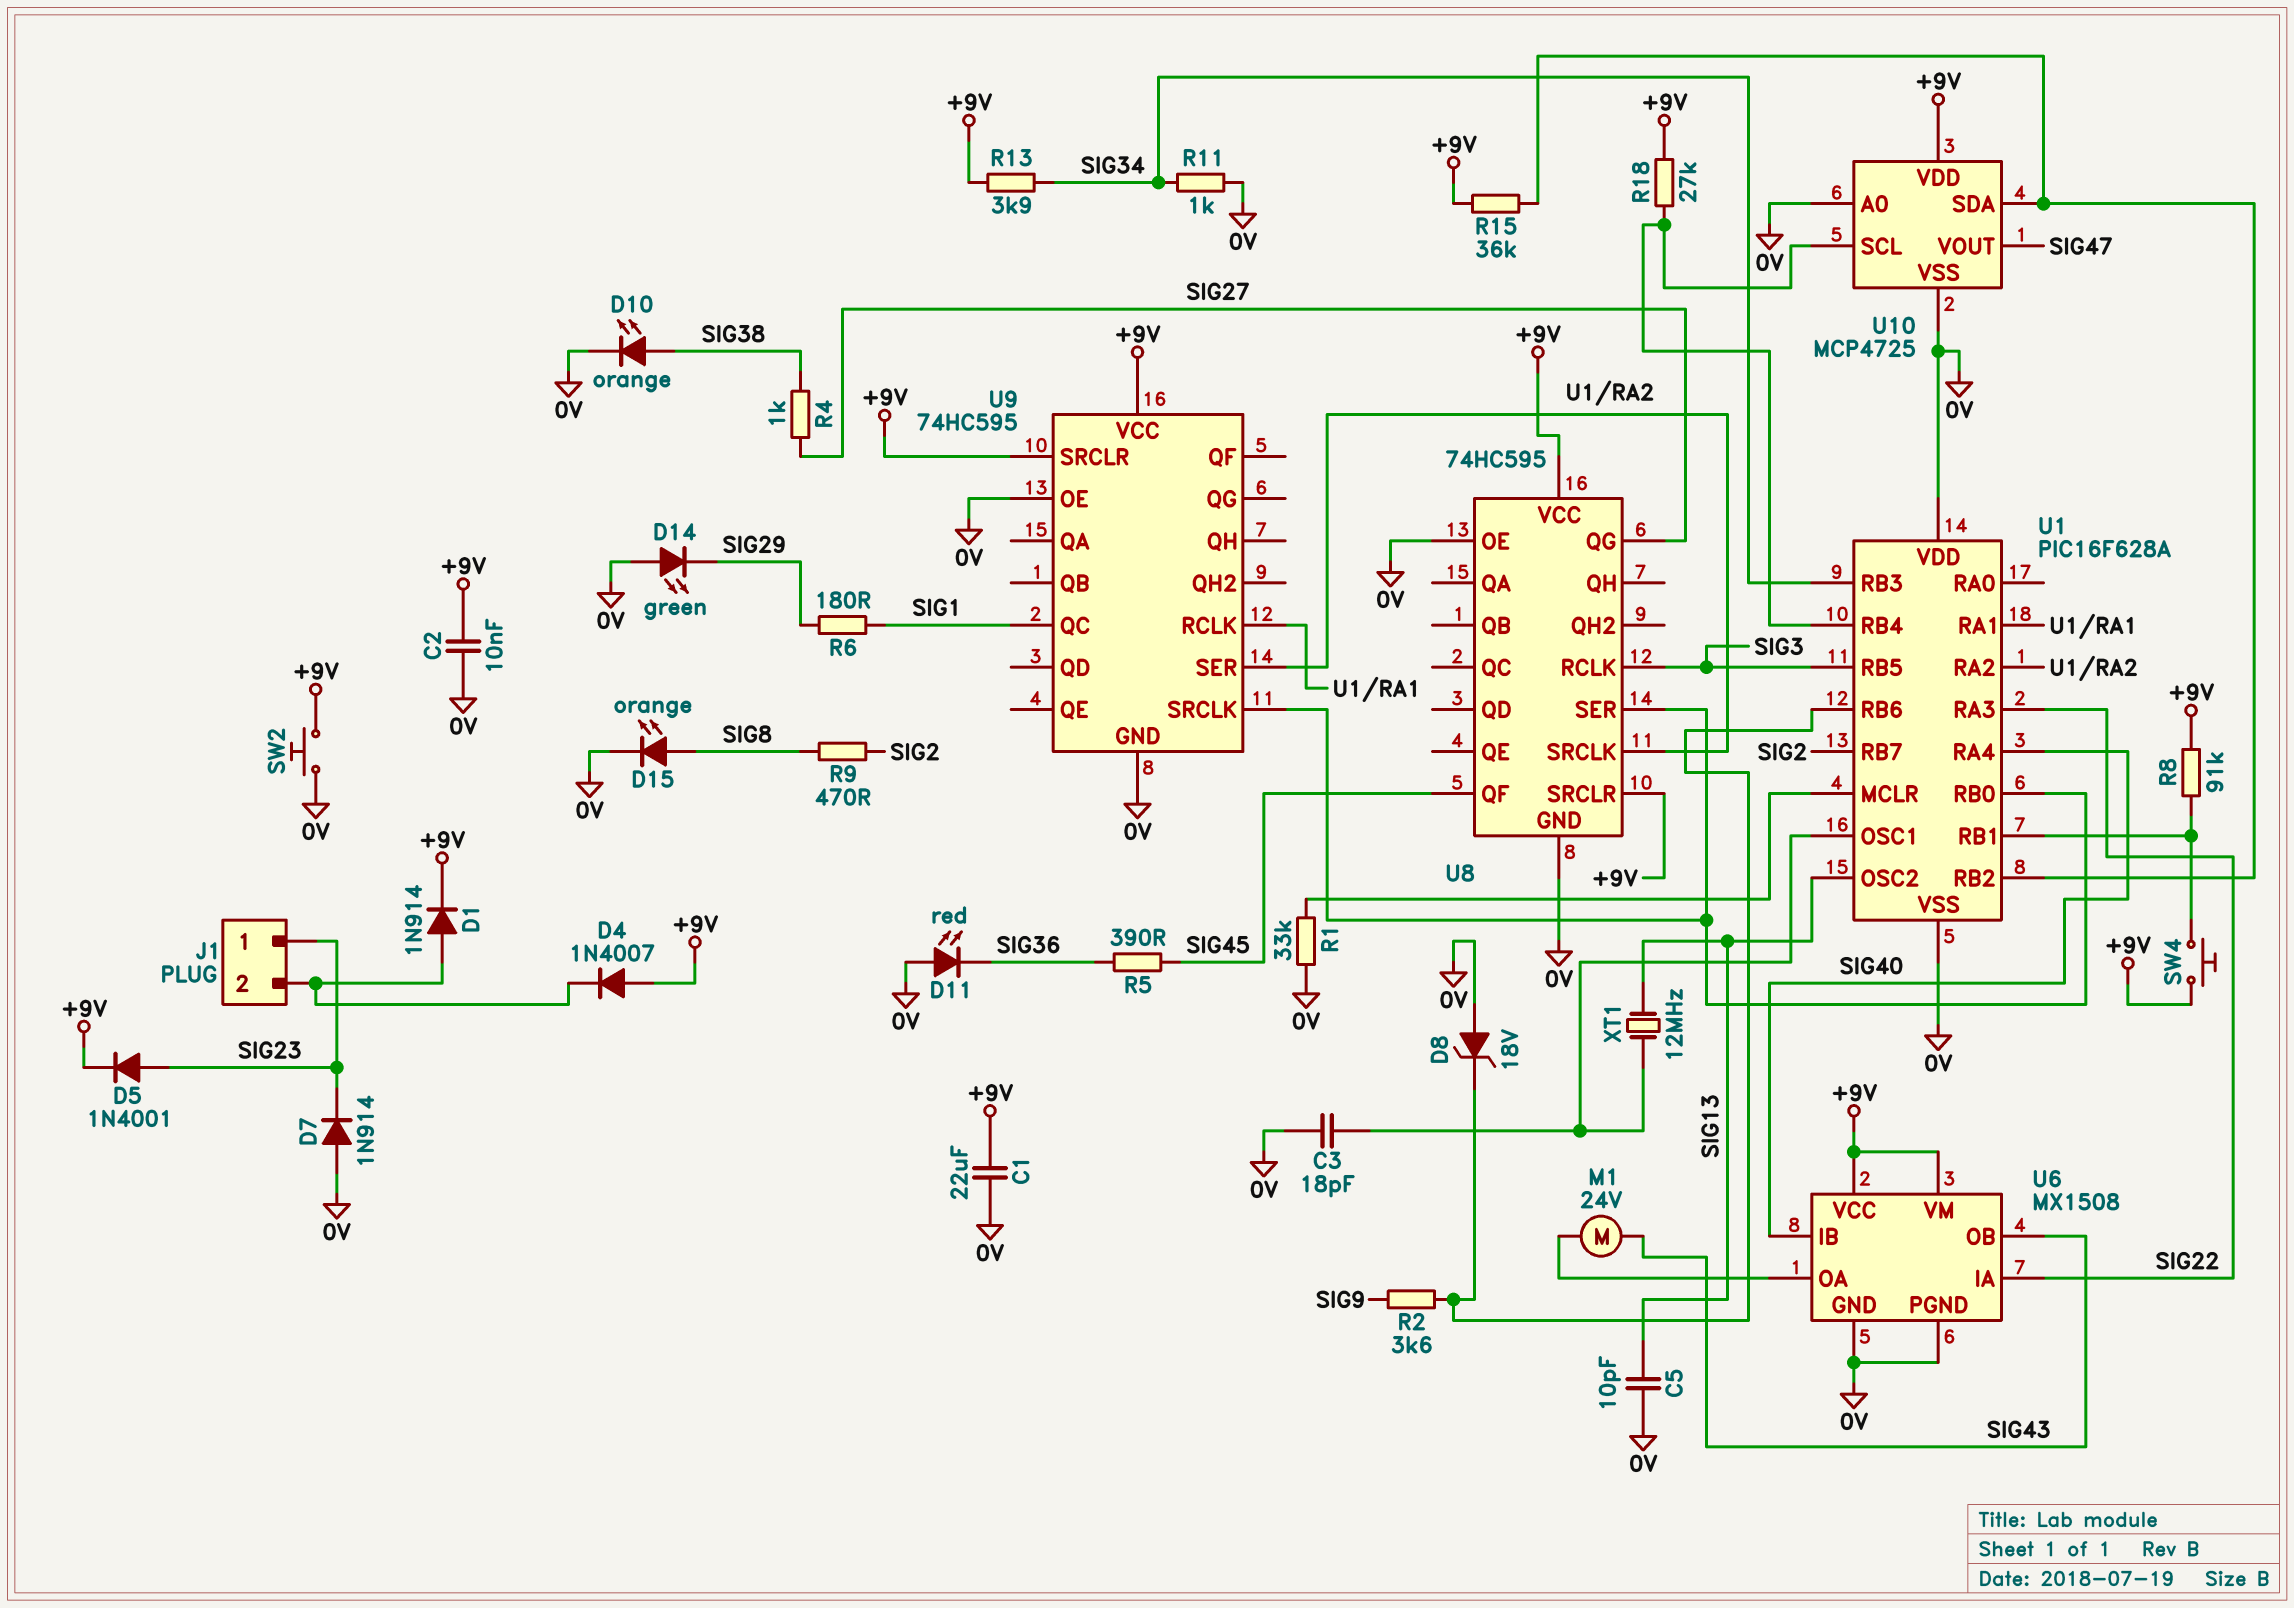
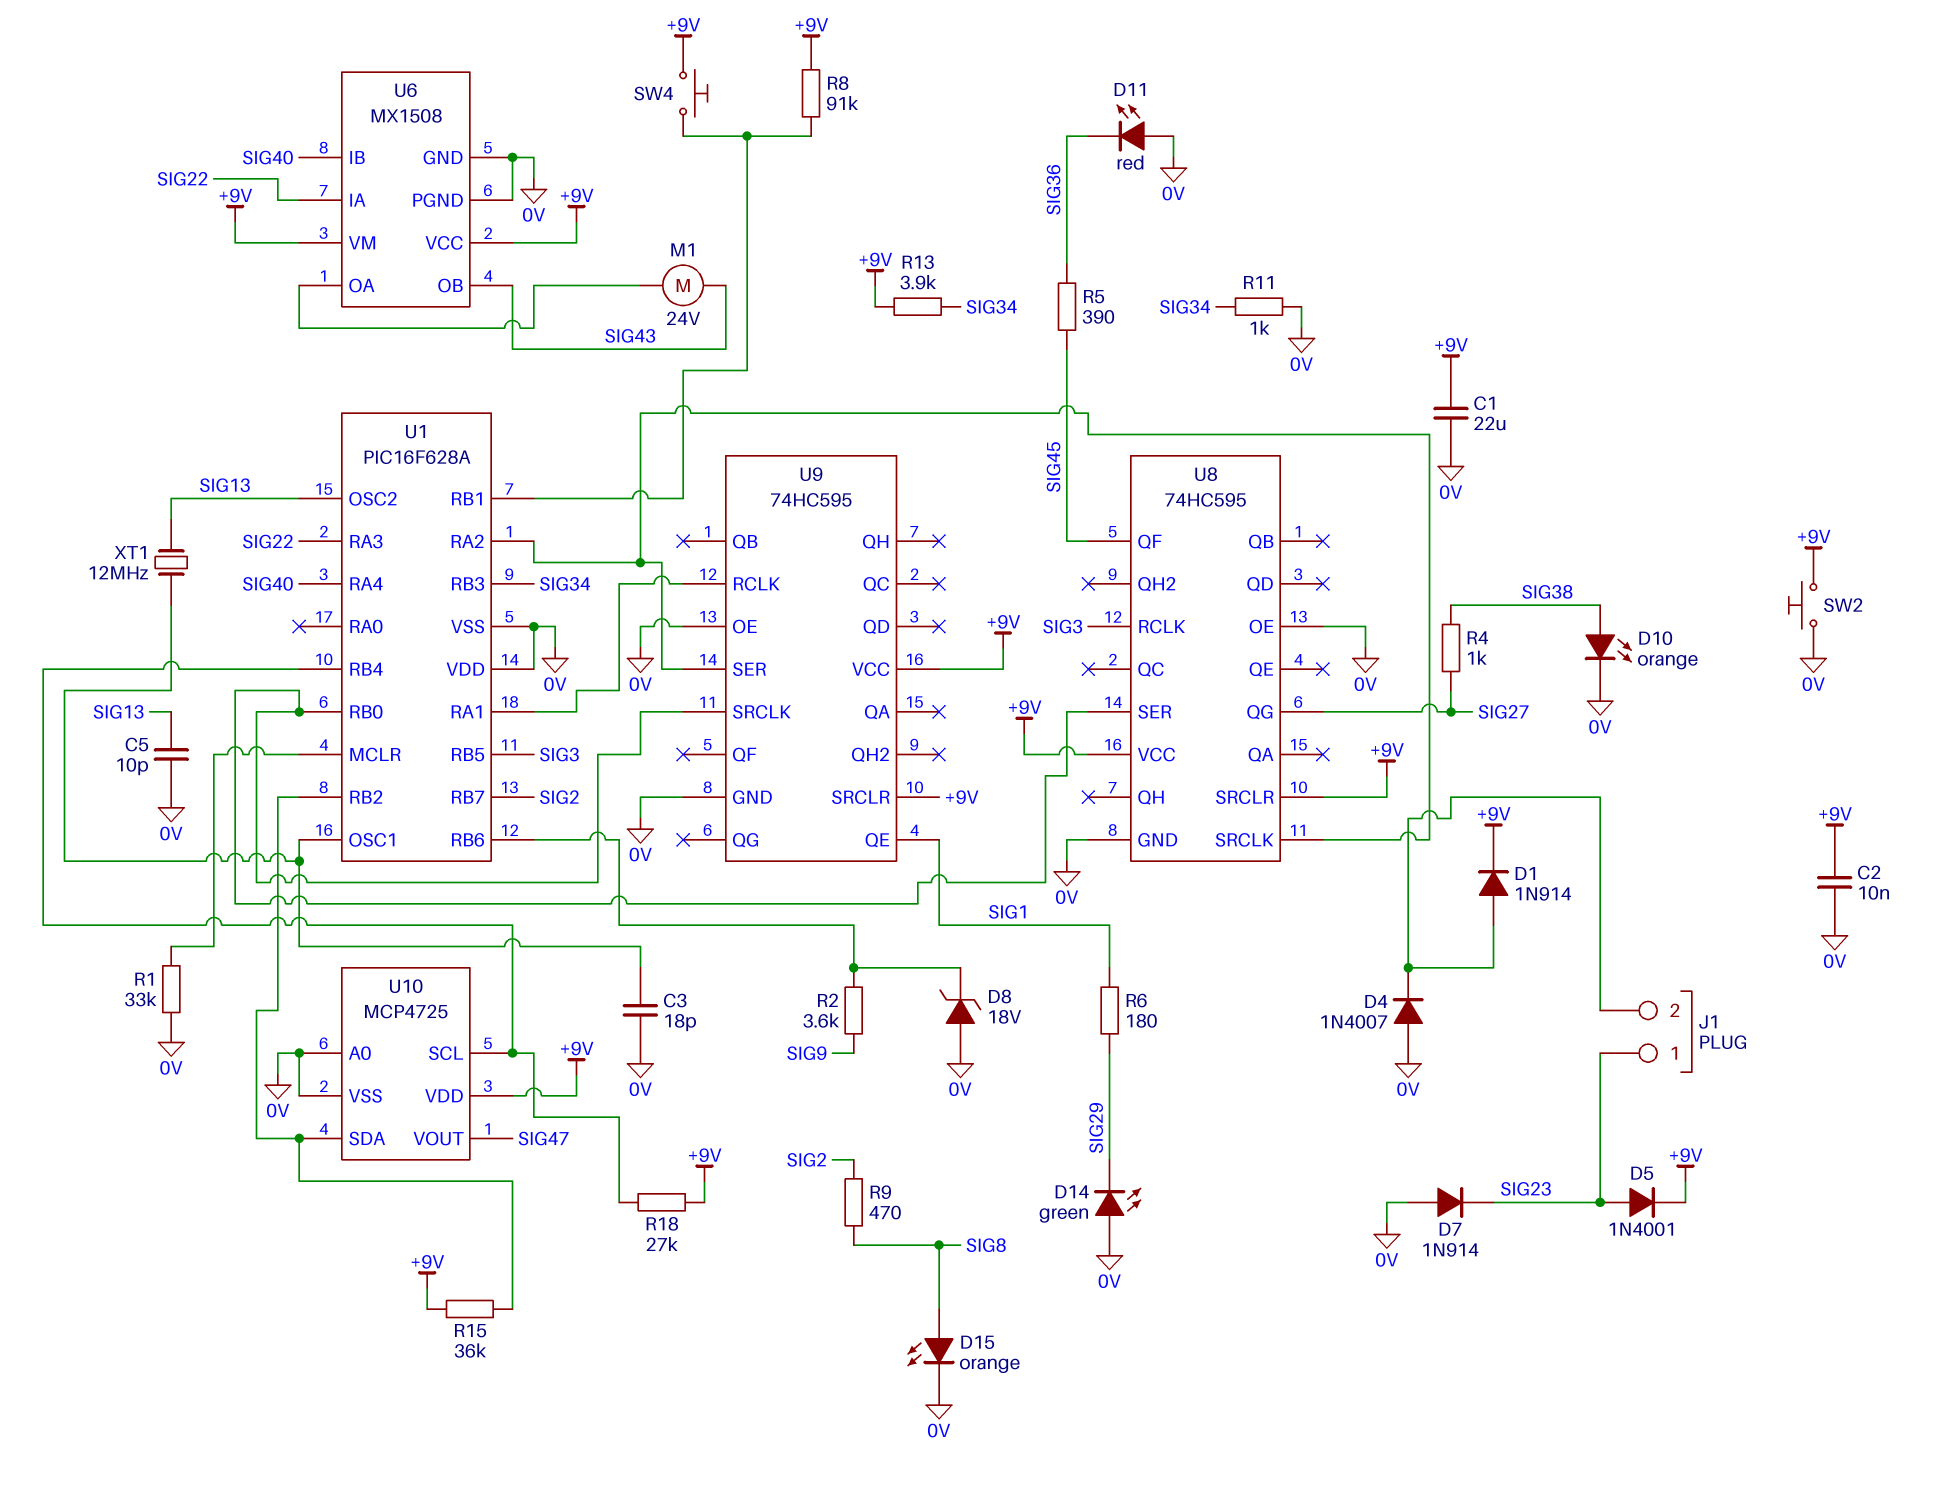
D4: diode 1N4007 (A +9V, K J1/2) -> diode 1N4007 (A 0V, K J1/2)
U9 pin QC: SIG1 -> none
U9 pin QE: none -> SIG1

